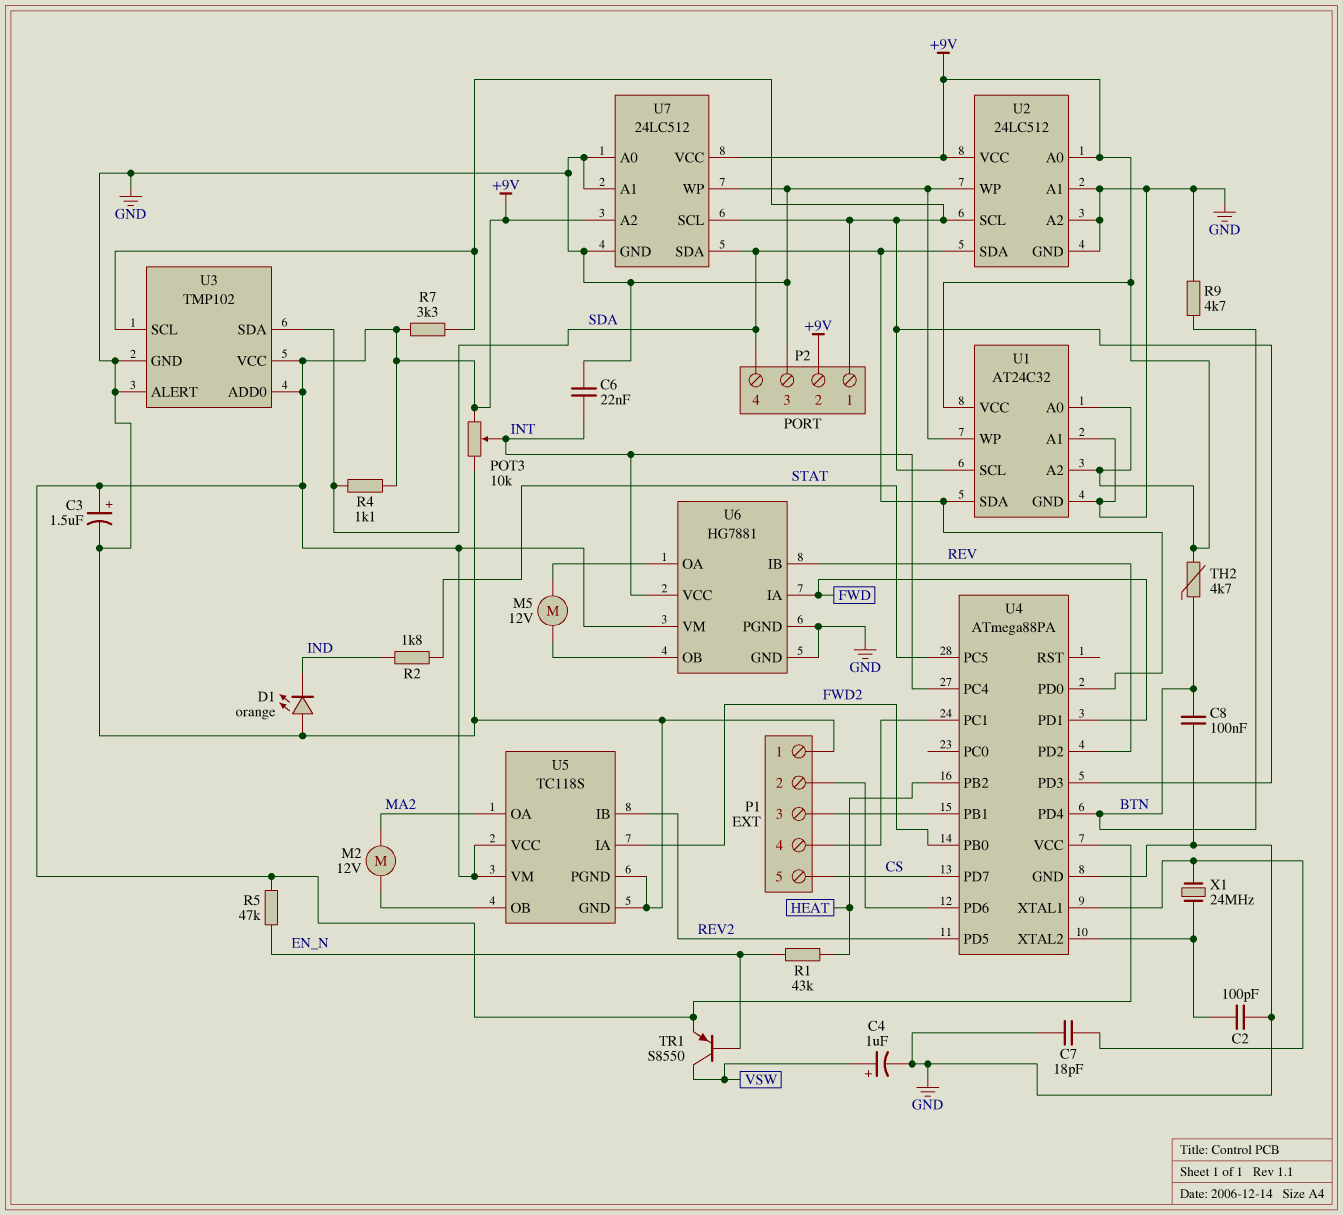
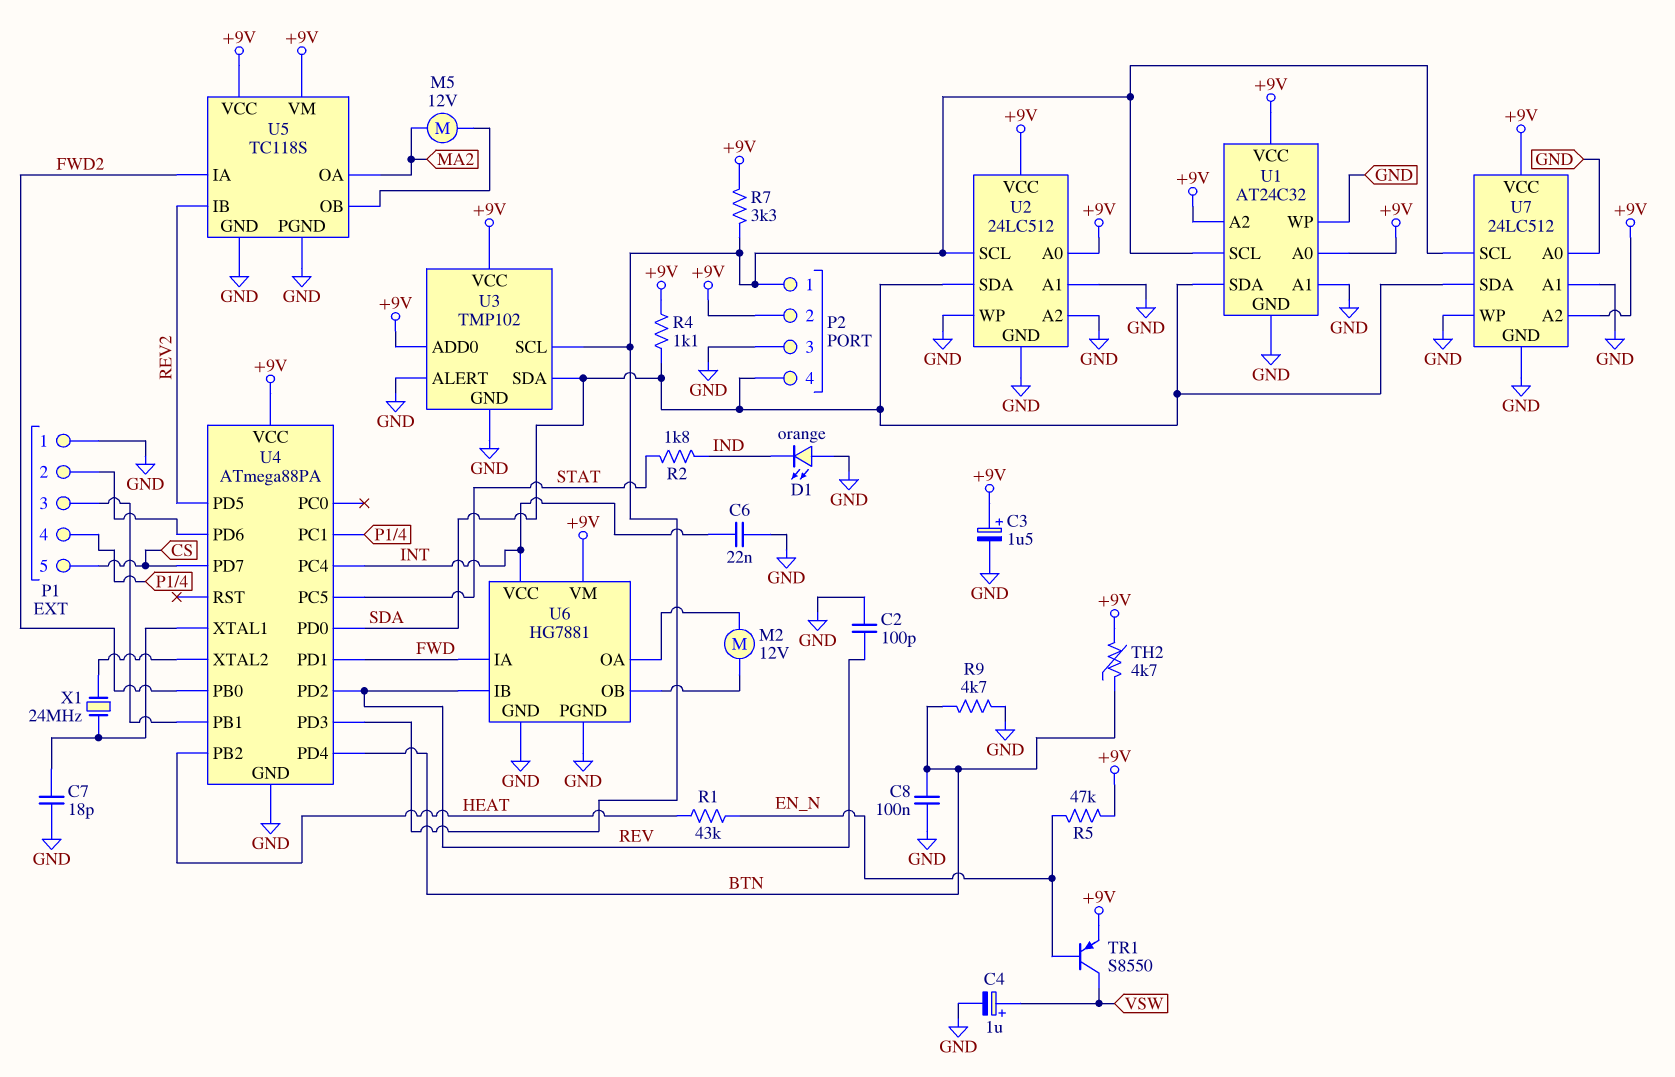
C2: 100pF (GND, U4/XTAL2) -> 100pF (GND, REV)
M2: motor 12V (MA2, U5/OB) -> motor 12V (U6/OA, U6/OB)
M5: motor 12V (U6/OA, U6/OB) -> motor 12V (MA2, U5/OB)
POT3: 10k (+9V, GND, wiper INT) -> none

